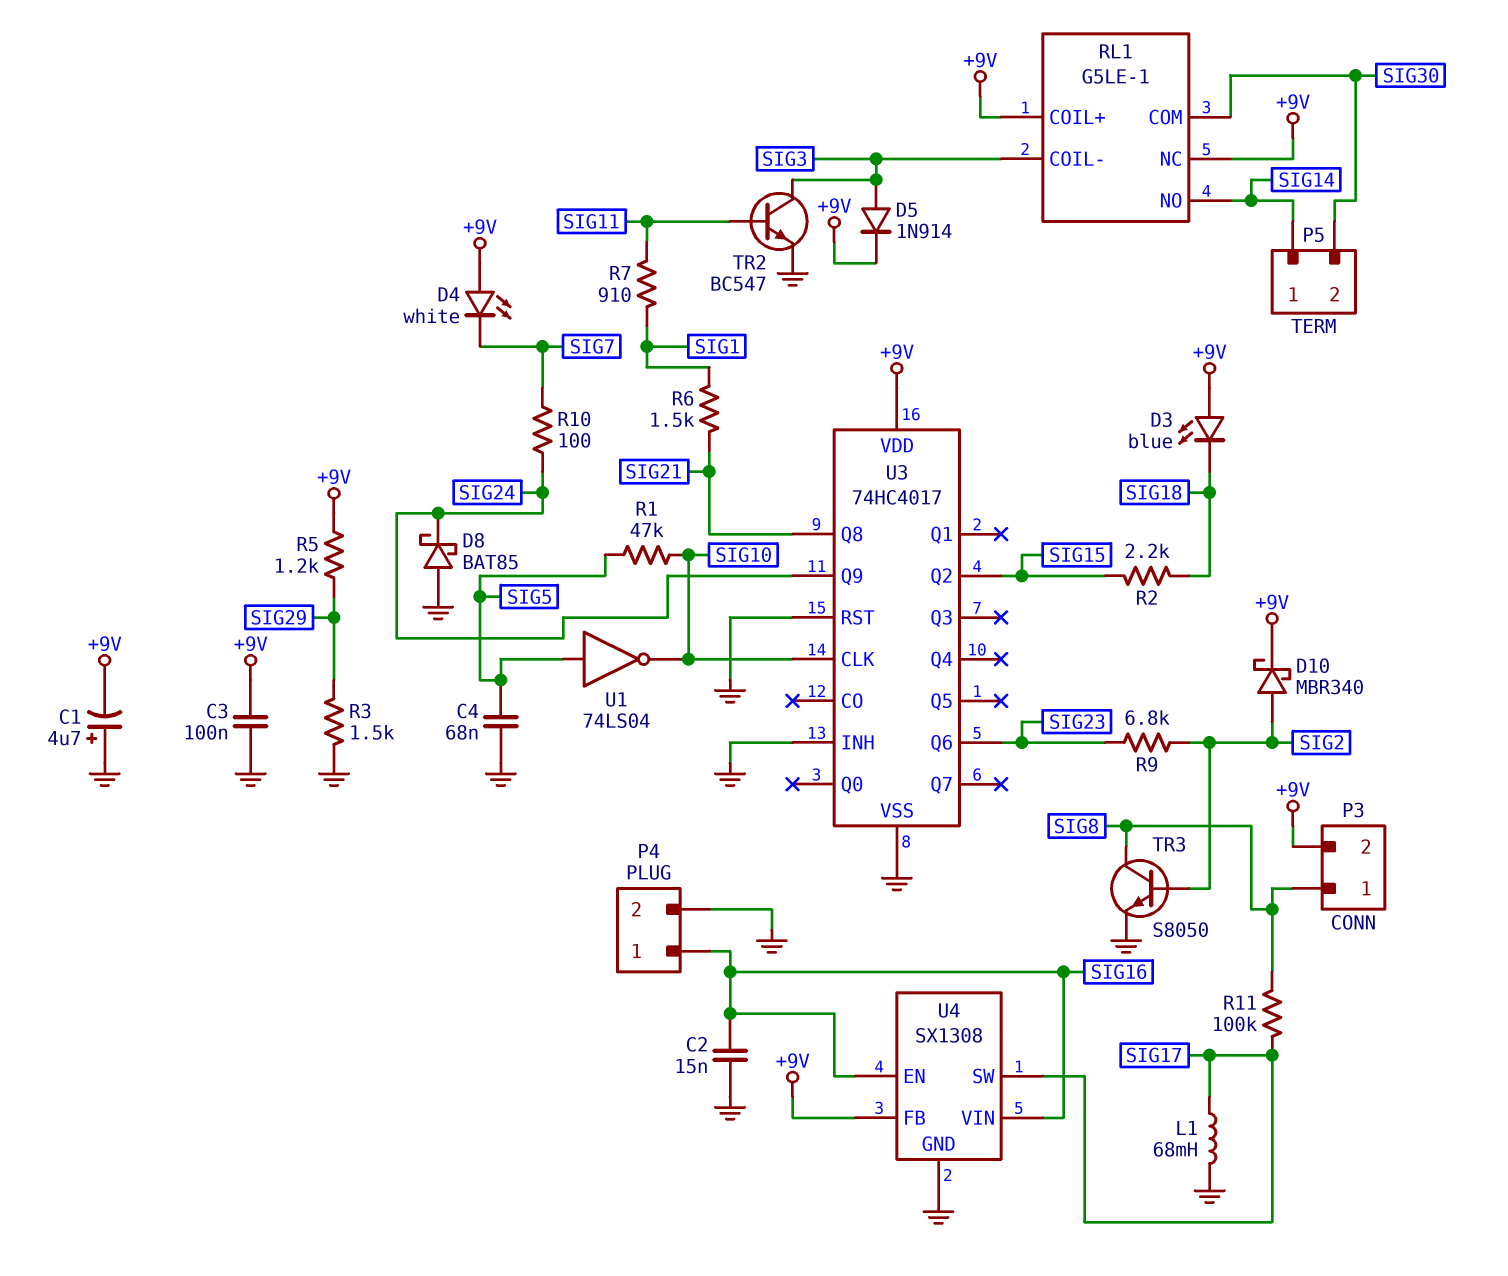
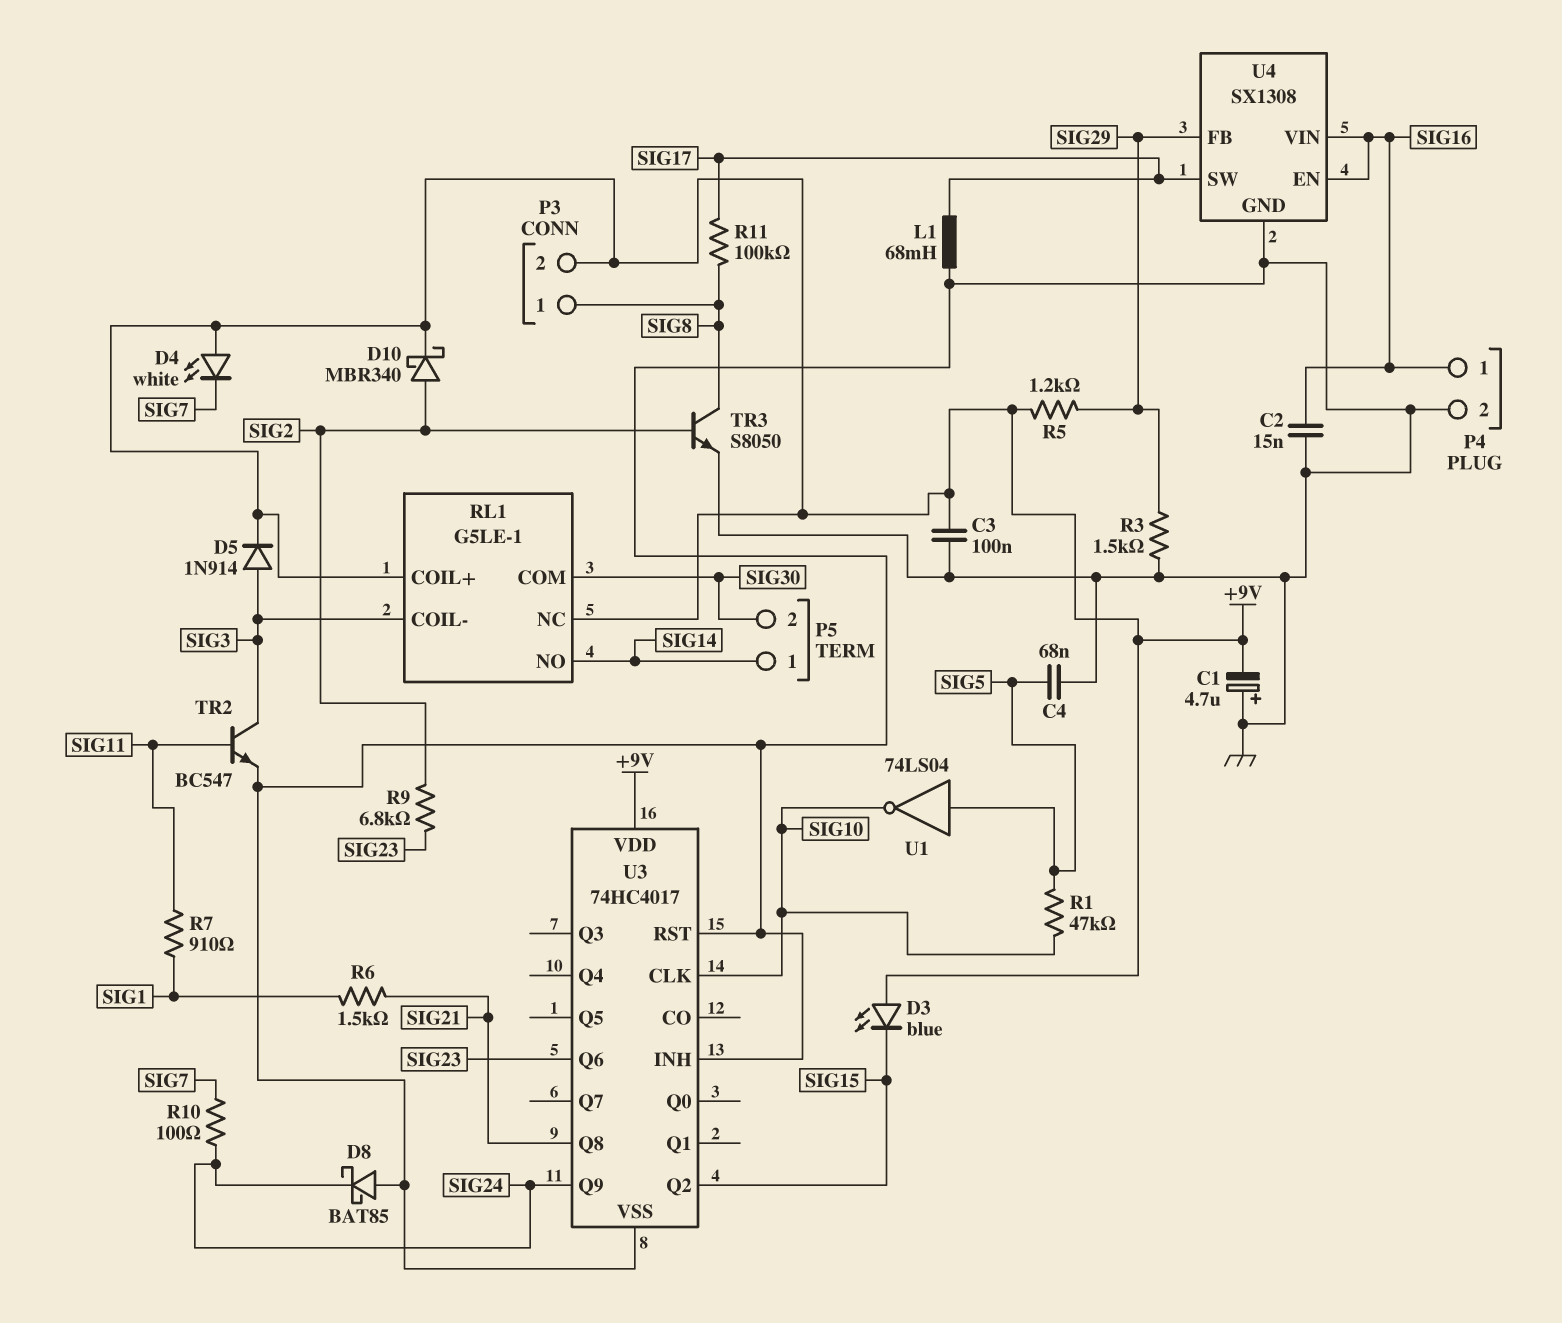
D3: LED blue (A +9V, K SIG18) -> LED blue (A +9V, K SIG15)
R2: 2.2k (SIG15, SIG18) -> none
U4 pin FB: +9V -> SIG29

